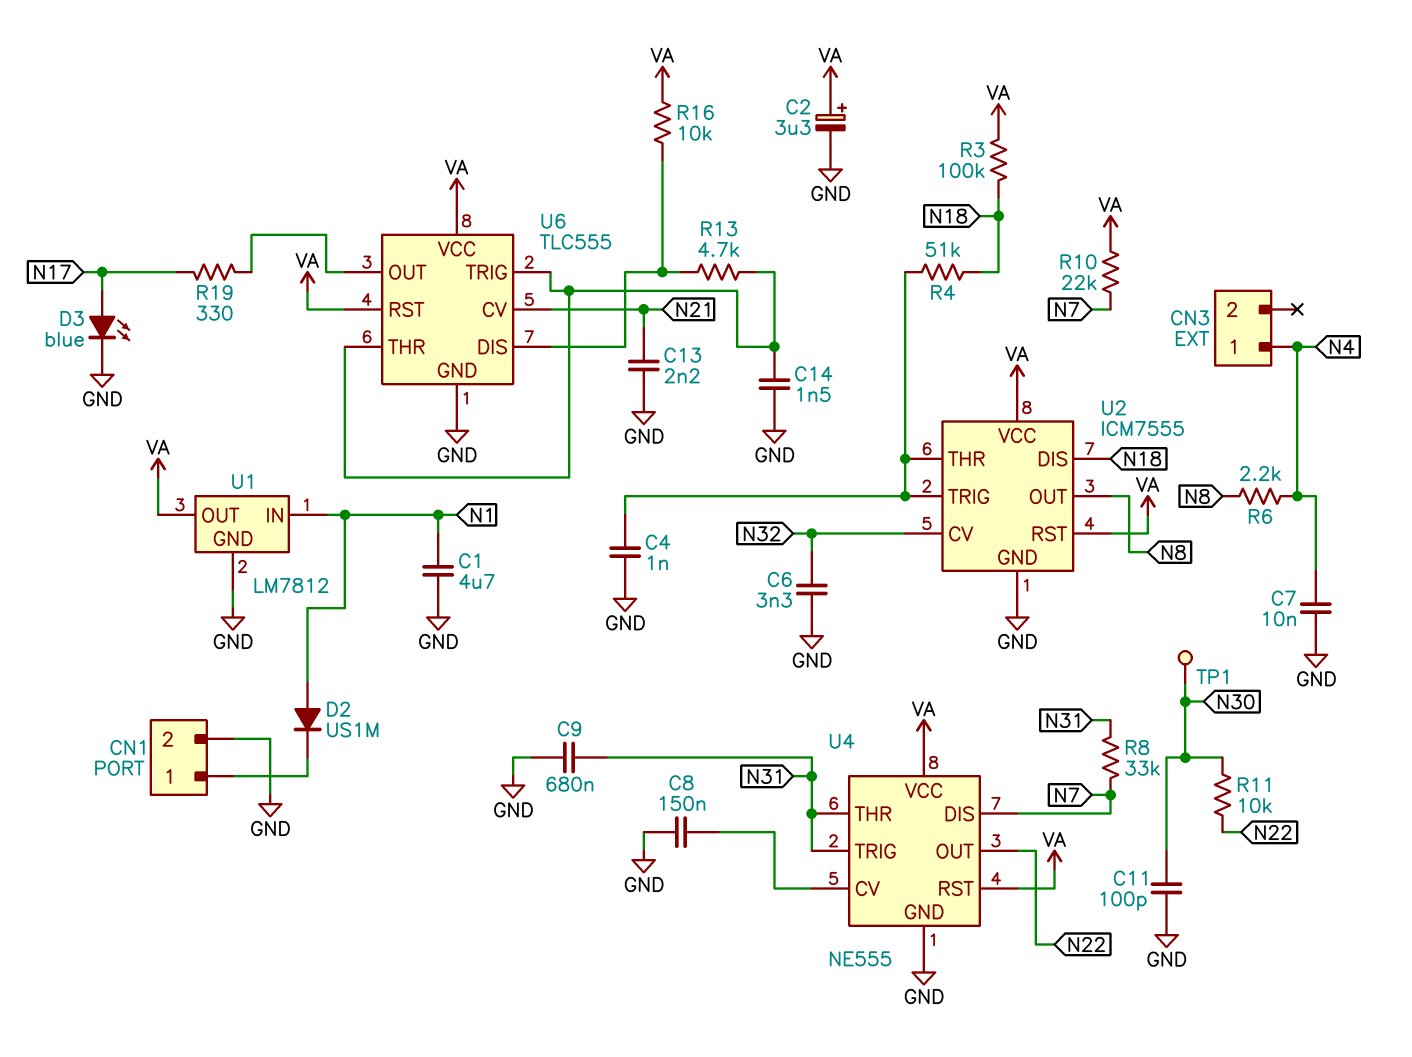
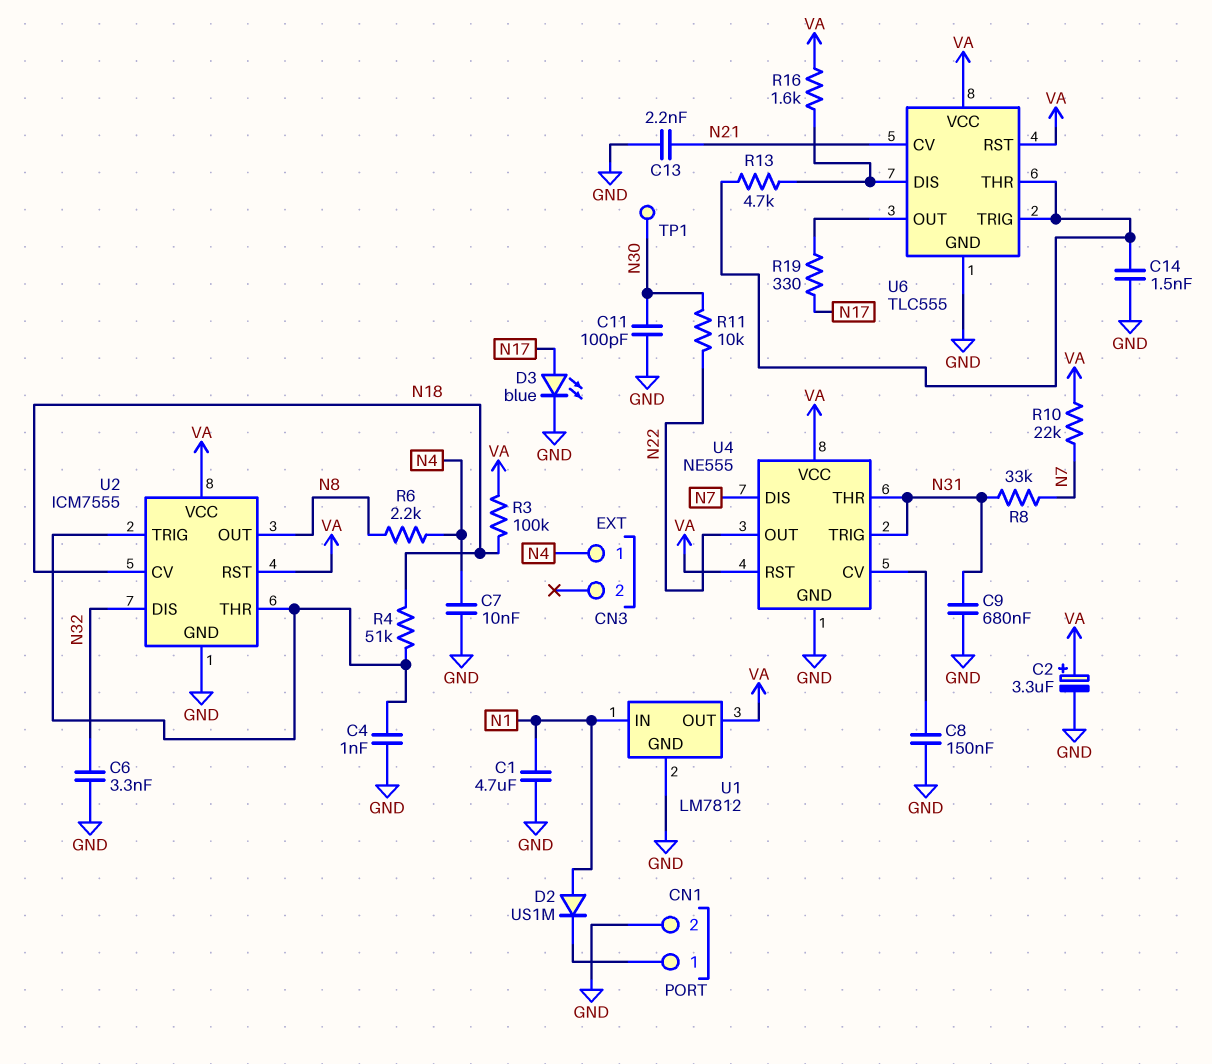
R16: 10k (U6/DIS, VA) -> 1.6k (U6/DIS, VA)
U2 pin CV: N32 -> N18
U2 pin DIS: N18 -> N32

